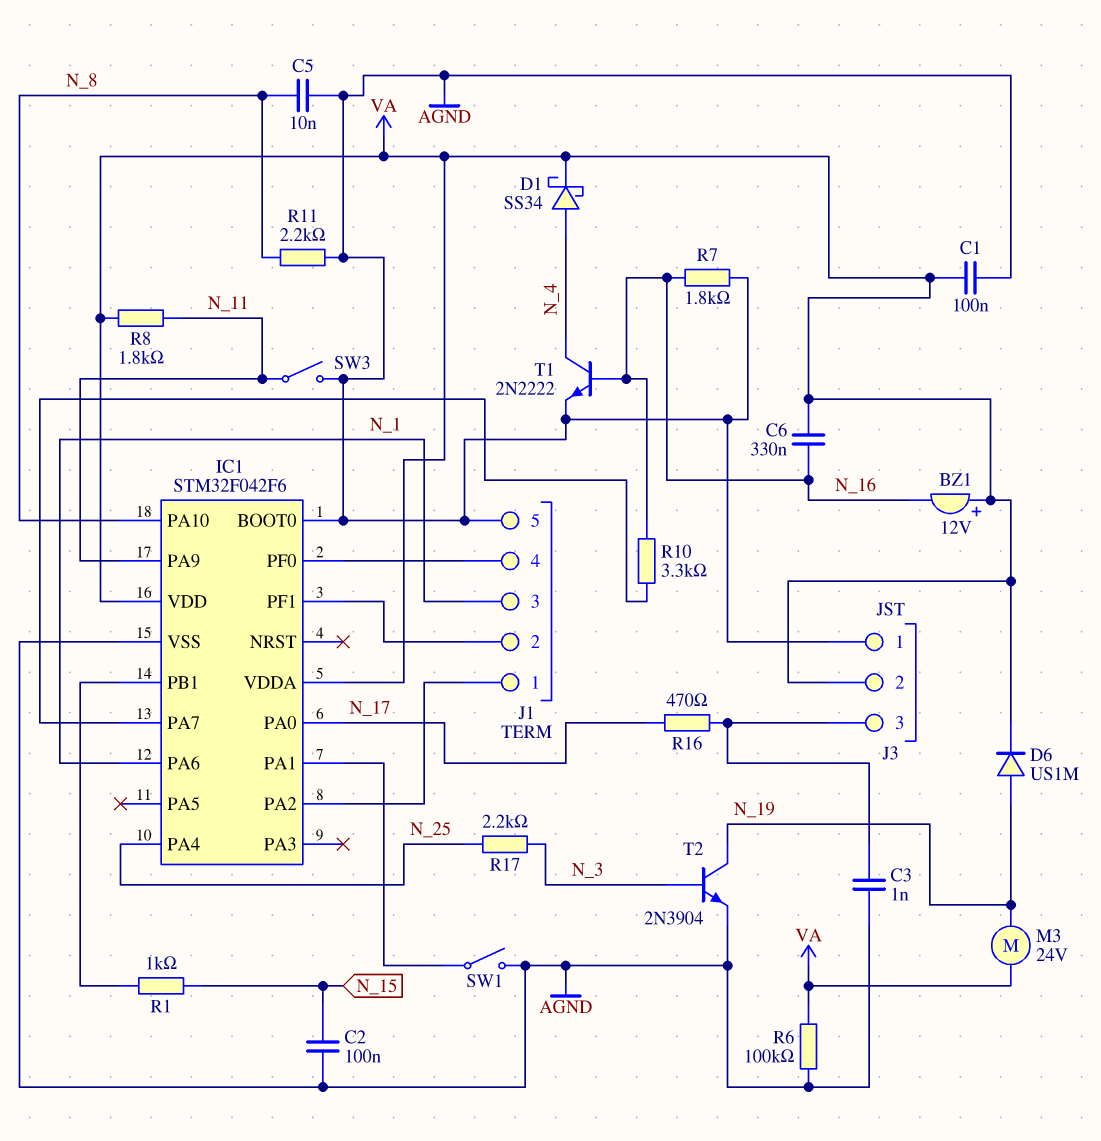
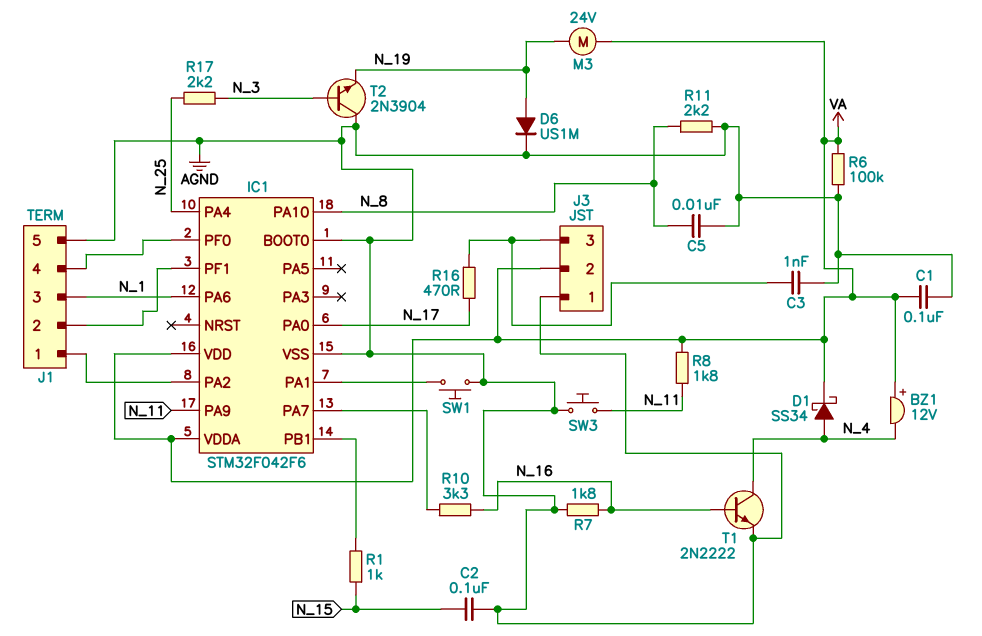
BZ1: buzzer 12V (plus VA, minus N_16) -> buzzer 12V (plus VA, minus N_4)
C6: 330nF (N_16, VA) -> none
D6: diode US1M (A N_19, K VA) -> diode US1M (A N_19, K AGND)
SW1: switch (AGND, IC1/PA1) -> button (AGND, IC1/PA1)
SW3: switch (AGND, N_11) -> button (AGND, N_11)
T2: NPN 2N3904 (B N_3, C N_19, E AGND) -> NPN 2N3904 (B N_3, C AGND, E N_19)

